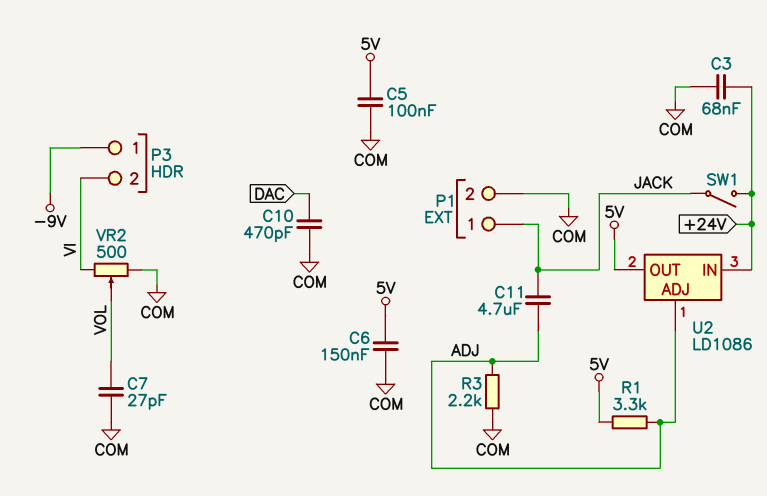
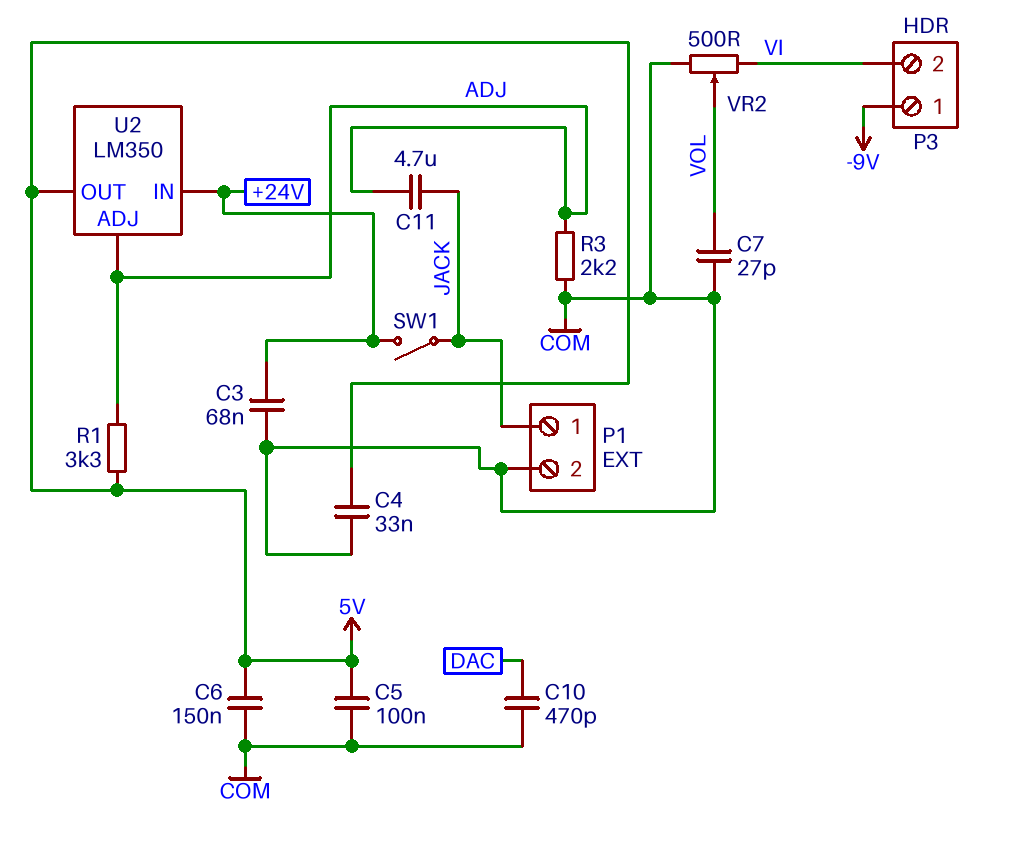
C4: none -> 33nF (5V, COM)
U2: LD1086 -> LM350

